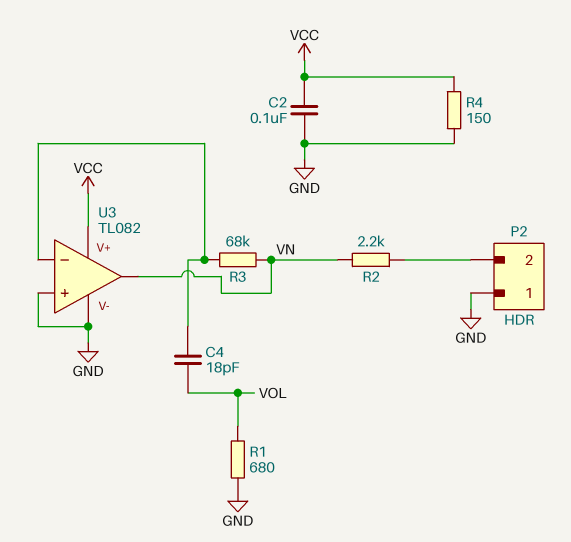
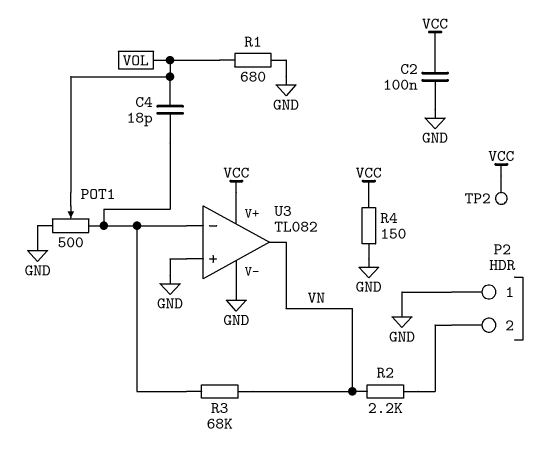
POT1: none -> 500 (GND, U3/in-, wiper VOL)
TP2: none -> test point (VCC)

